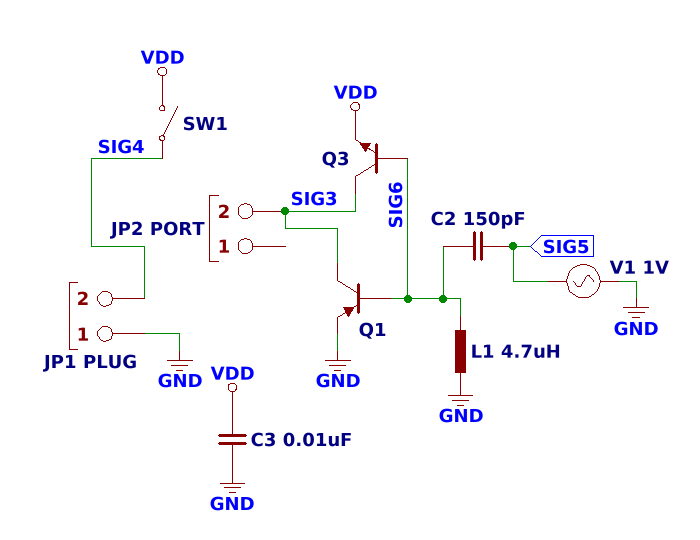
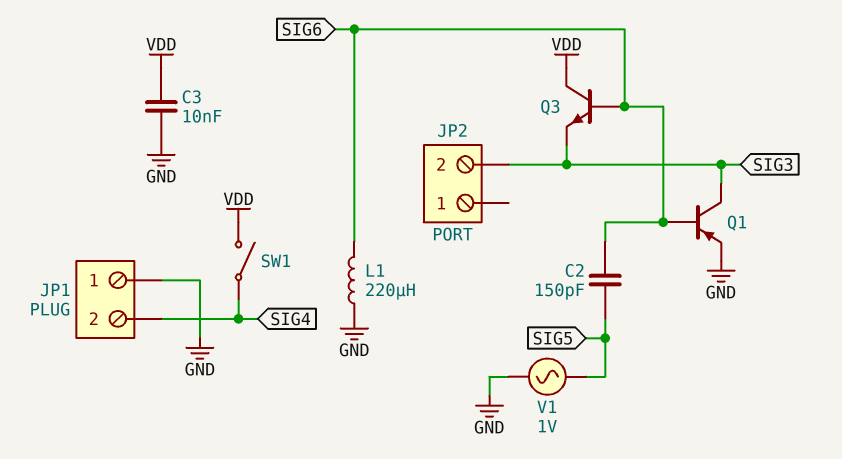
L1: 4.7uH (GND, SIG6) -> 220uH (GND, SIG6)
Q3: NPN (B SIG6, C SIG3, E VDD) -> NPN (B SIG6, C VDD, E SIG3)

